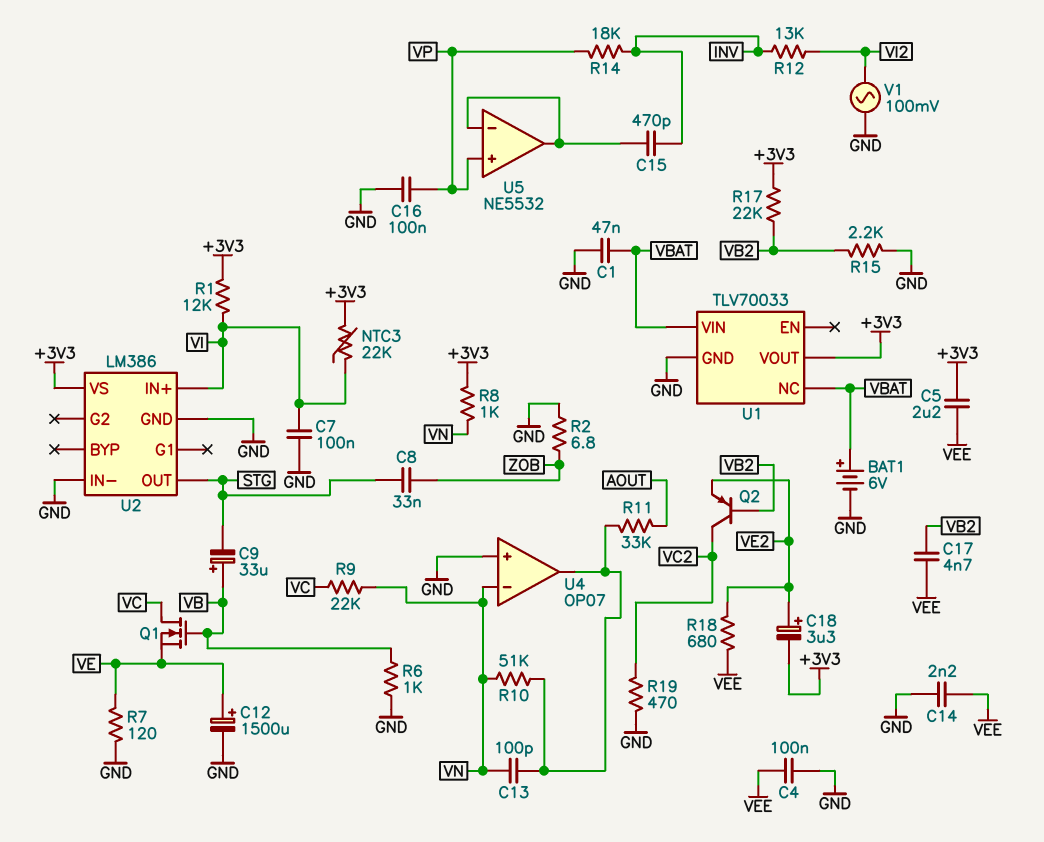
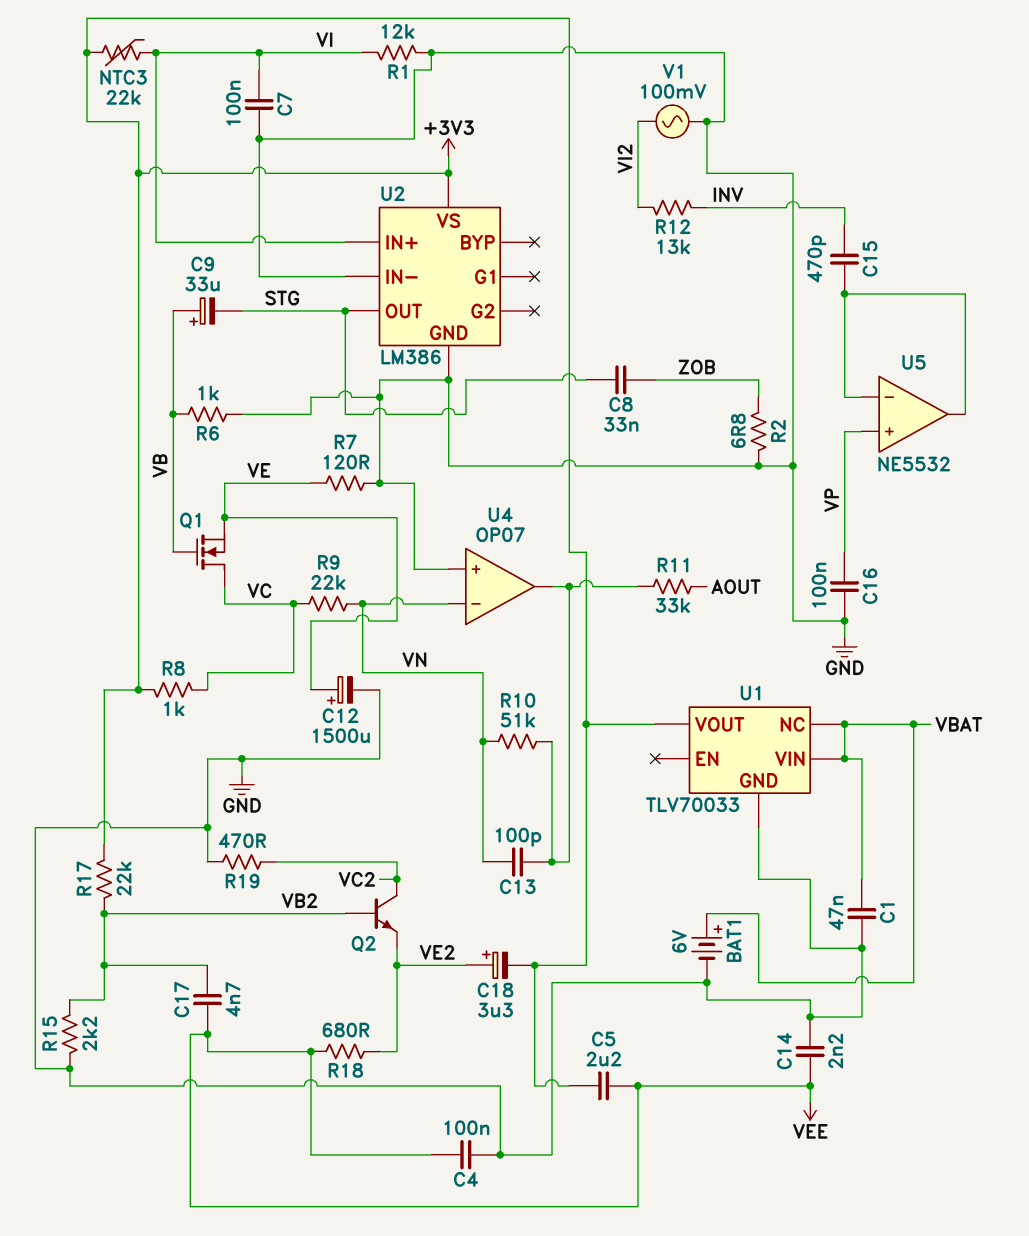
Q2: PNP (B VB2, C VC2, E VE2) -> NPN (B VB2, C VC2, E VE2)
R1: 12k (+3V3, VI) -> 12k (GND, VI)
R8: 1k (+3V3, VN) -> 1k (+3V3, VC)
R14: 18k (INV, VP) -> none

